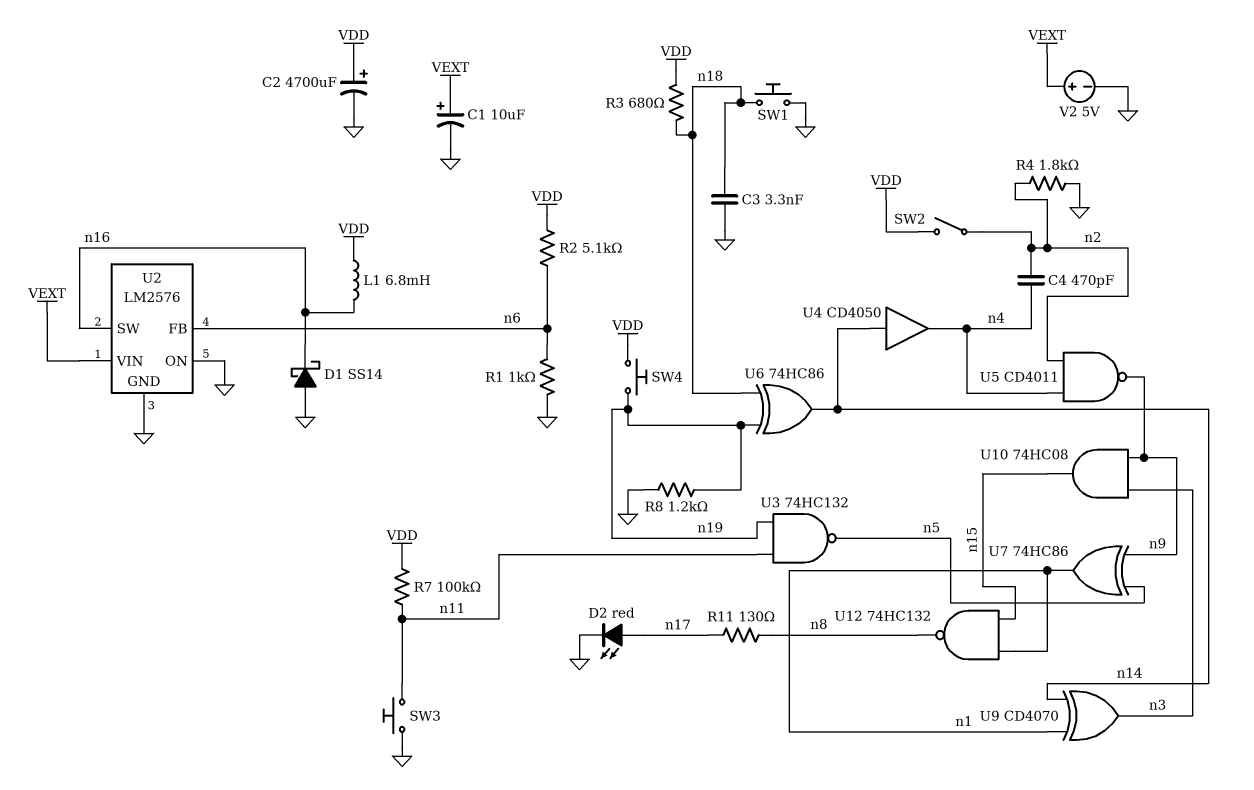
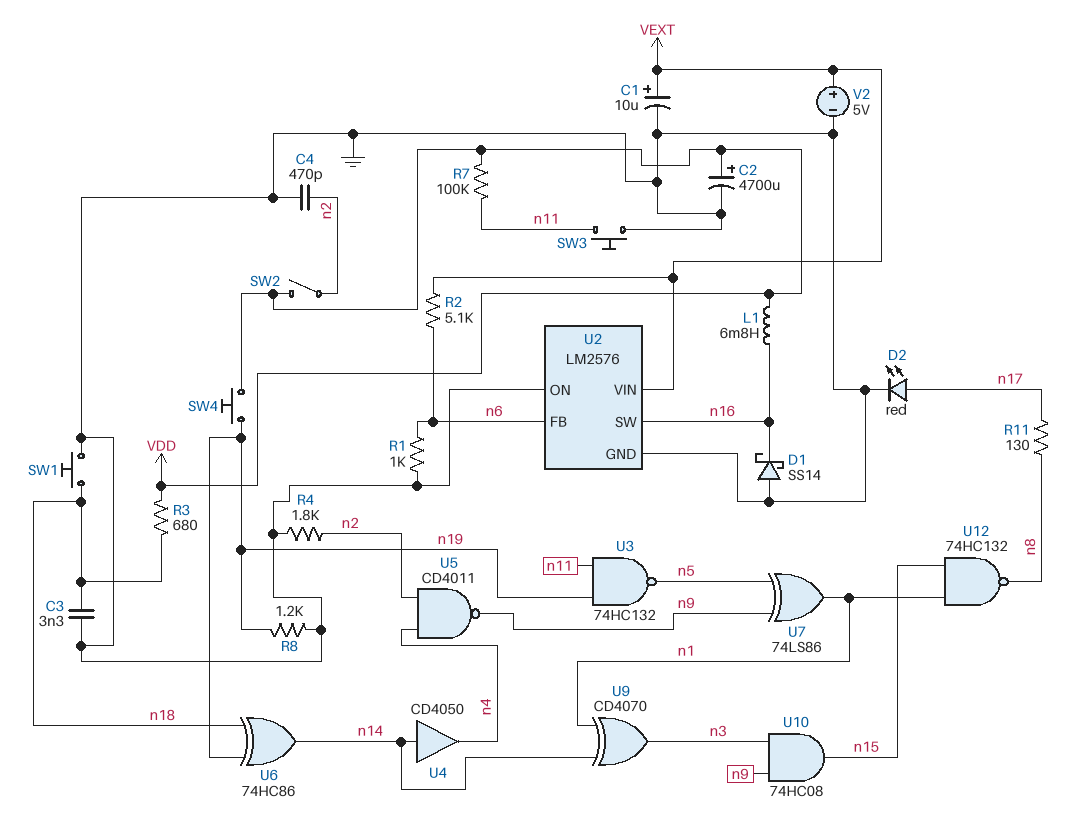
C4: 470pF (n2, n4) -> 470pF (GND, n2)
R2: 5.1k (VDD, n6) -> 5.1k (VEXT, n6)
U7: XOR 74HC86 (in n5, in n9, out n1) -> XOR 74LS86 (in n5, in n9, out n1)

